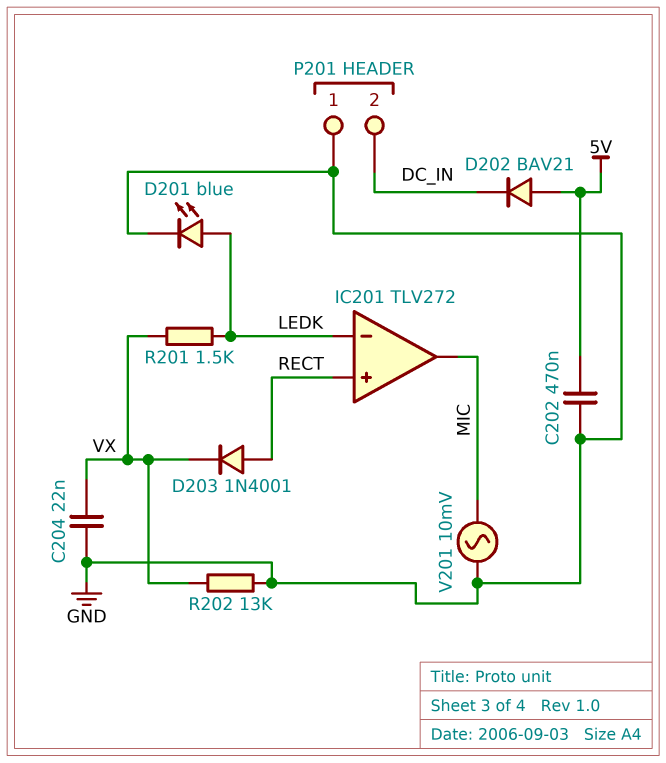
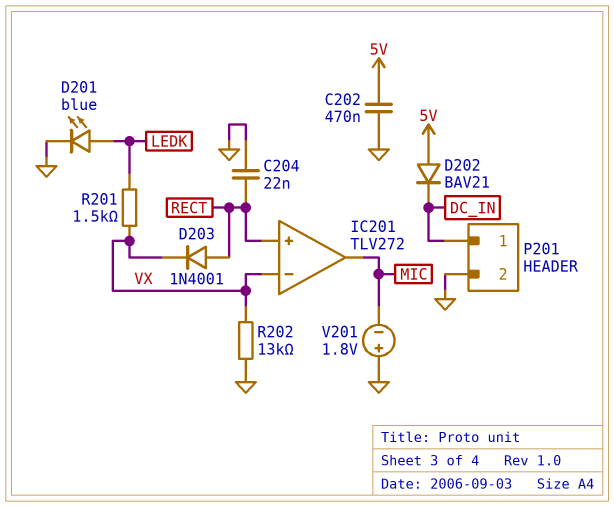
C204: 22nF (GND, VX) -> 22nF (GND, RECT)
IC201 pin in-: LEDK -> VX
P201 pin 1: GND -> DC_IN
P201 pin 2: DC_IN -> GND
V201: AC 10mV (GND, MIC) -> 1.8V (plus GND, minus MIC)

